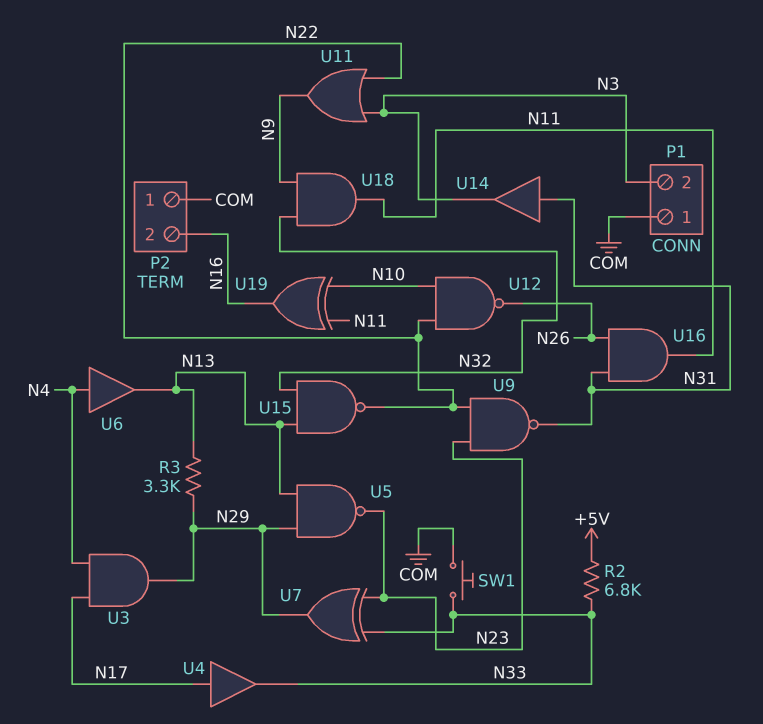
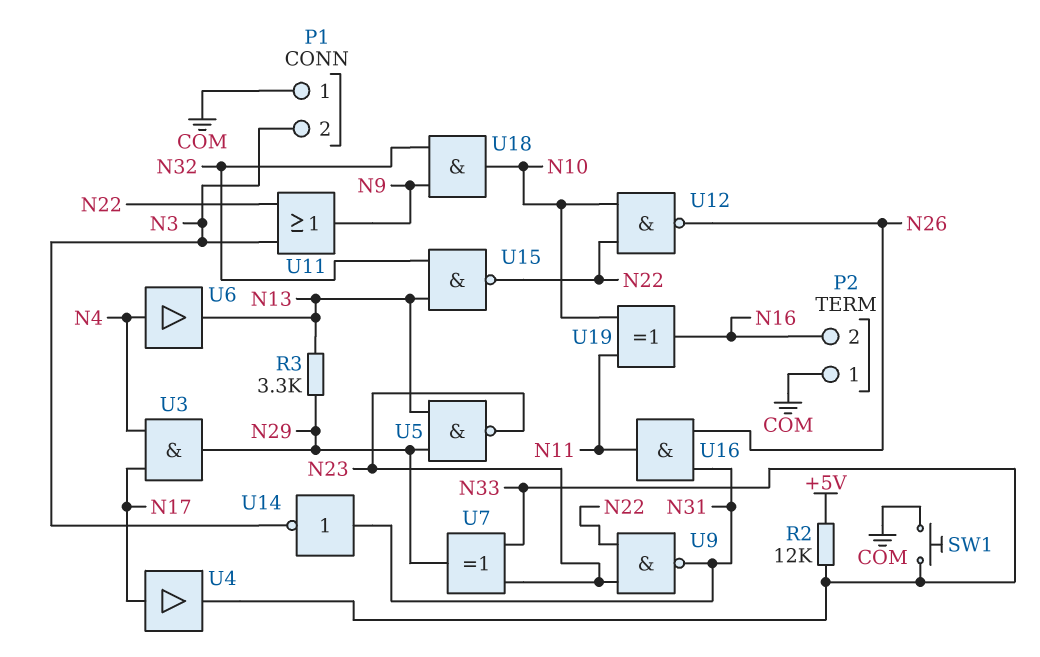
R2: 6.8k (+5V, N33) -> 12k (+5V, N33)
U14: buffer (in N31, out N3) -> NOT (in N31, out N3)
U18: AND (in N9, in N32, out N11) -> AND (in N9, in N32, out N10)

